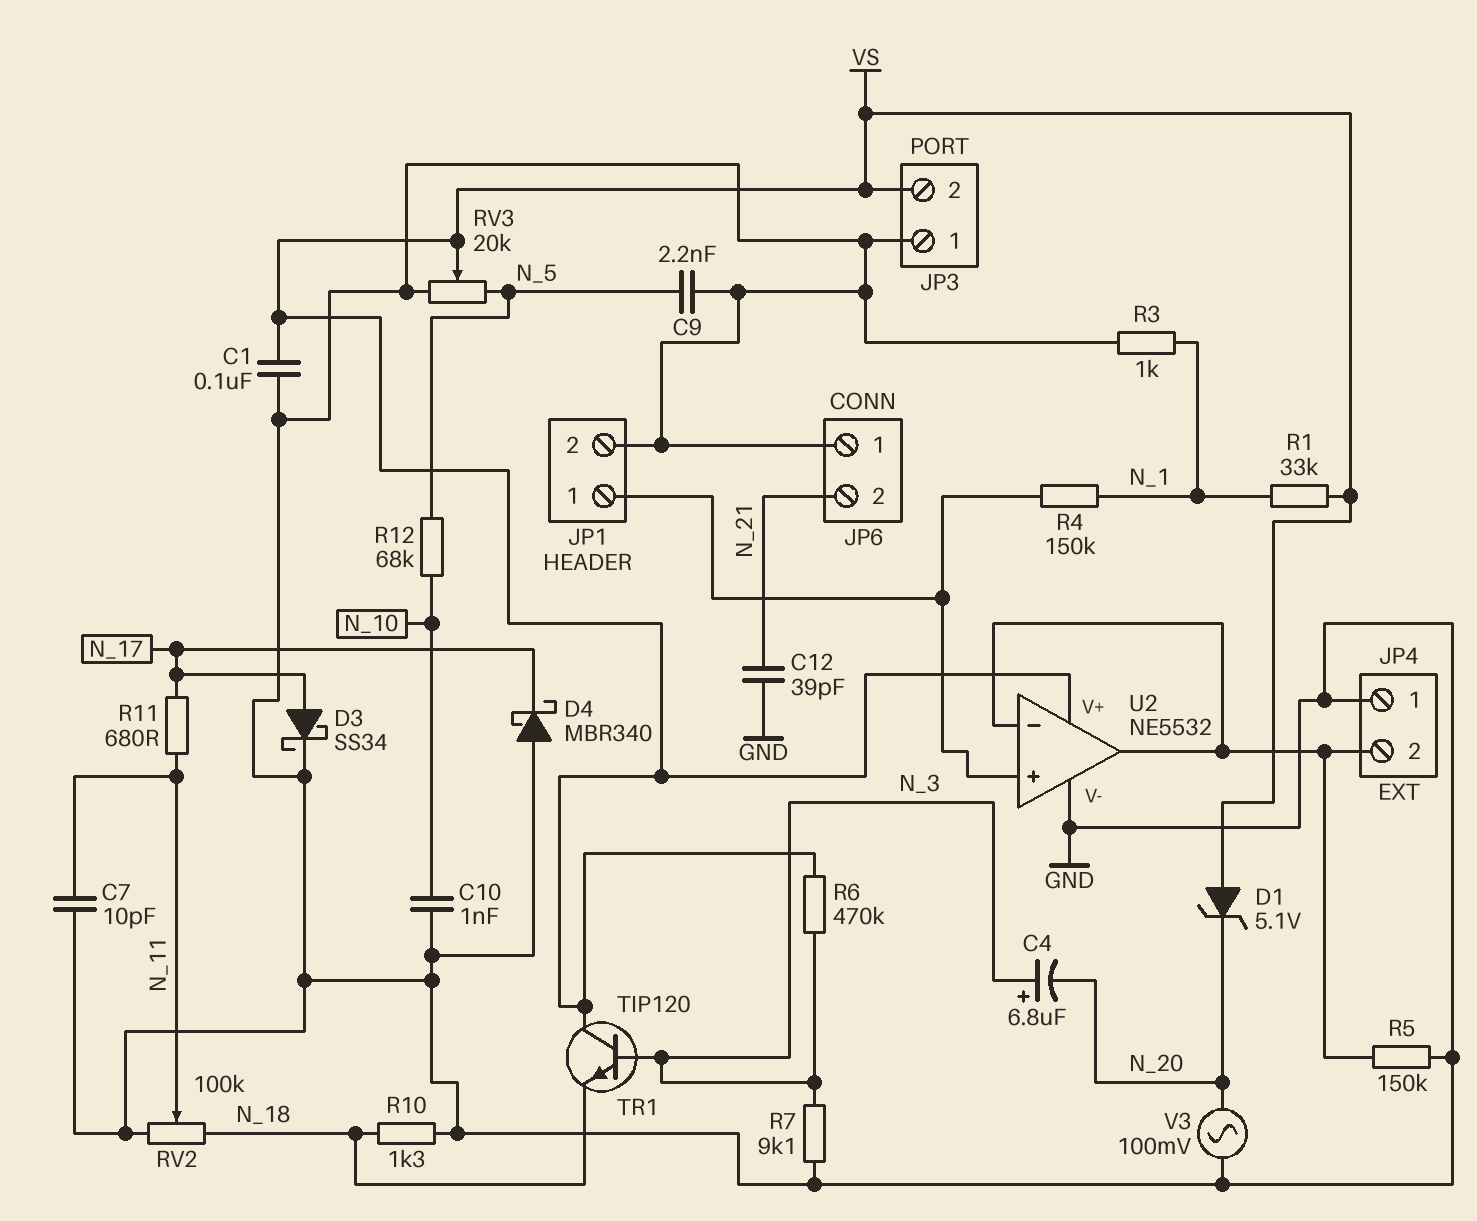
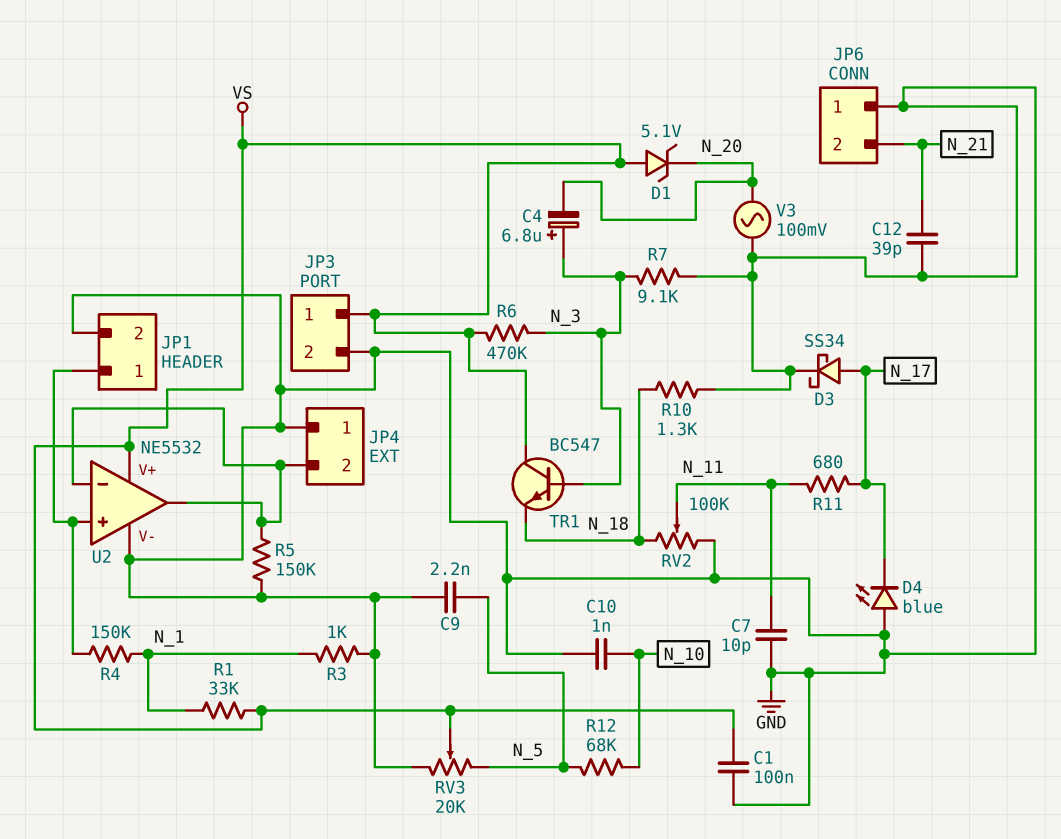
D4: schottky MBR340 (A GND, K N_17) -> LED blue (A GND, K N_17)
JP3 pin 1: GND -> VS
JP3 pin 2: VS -> GND
TR1: NPN TIP120 (B N_3, C VS, E N_18) -> NPN BC547 (B N_3, C VS, E N_18)

